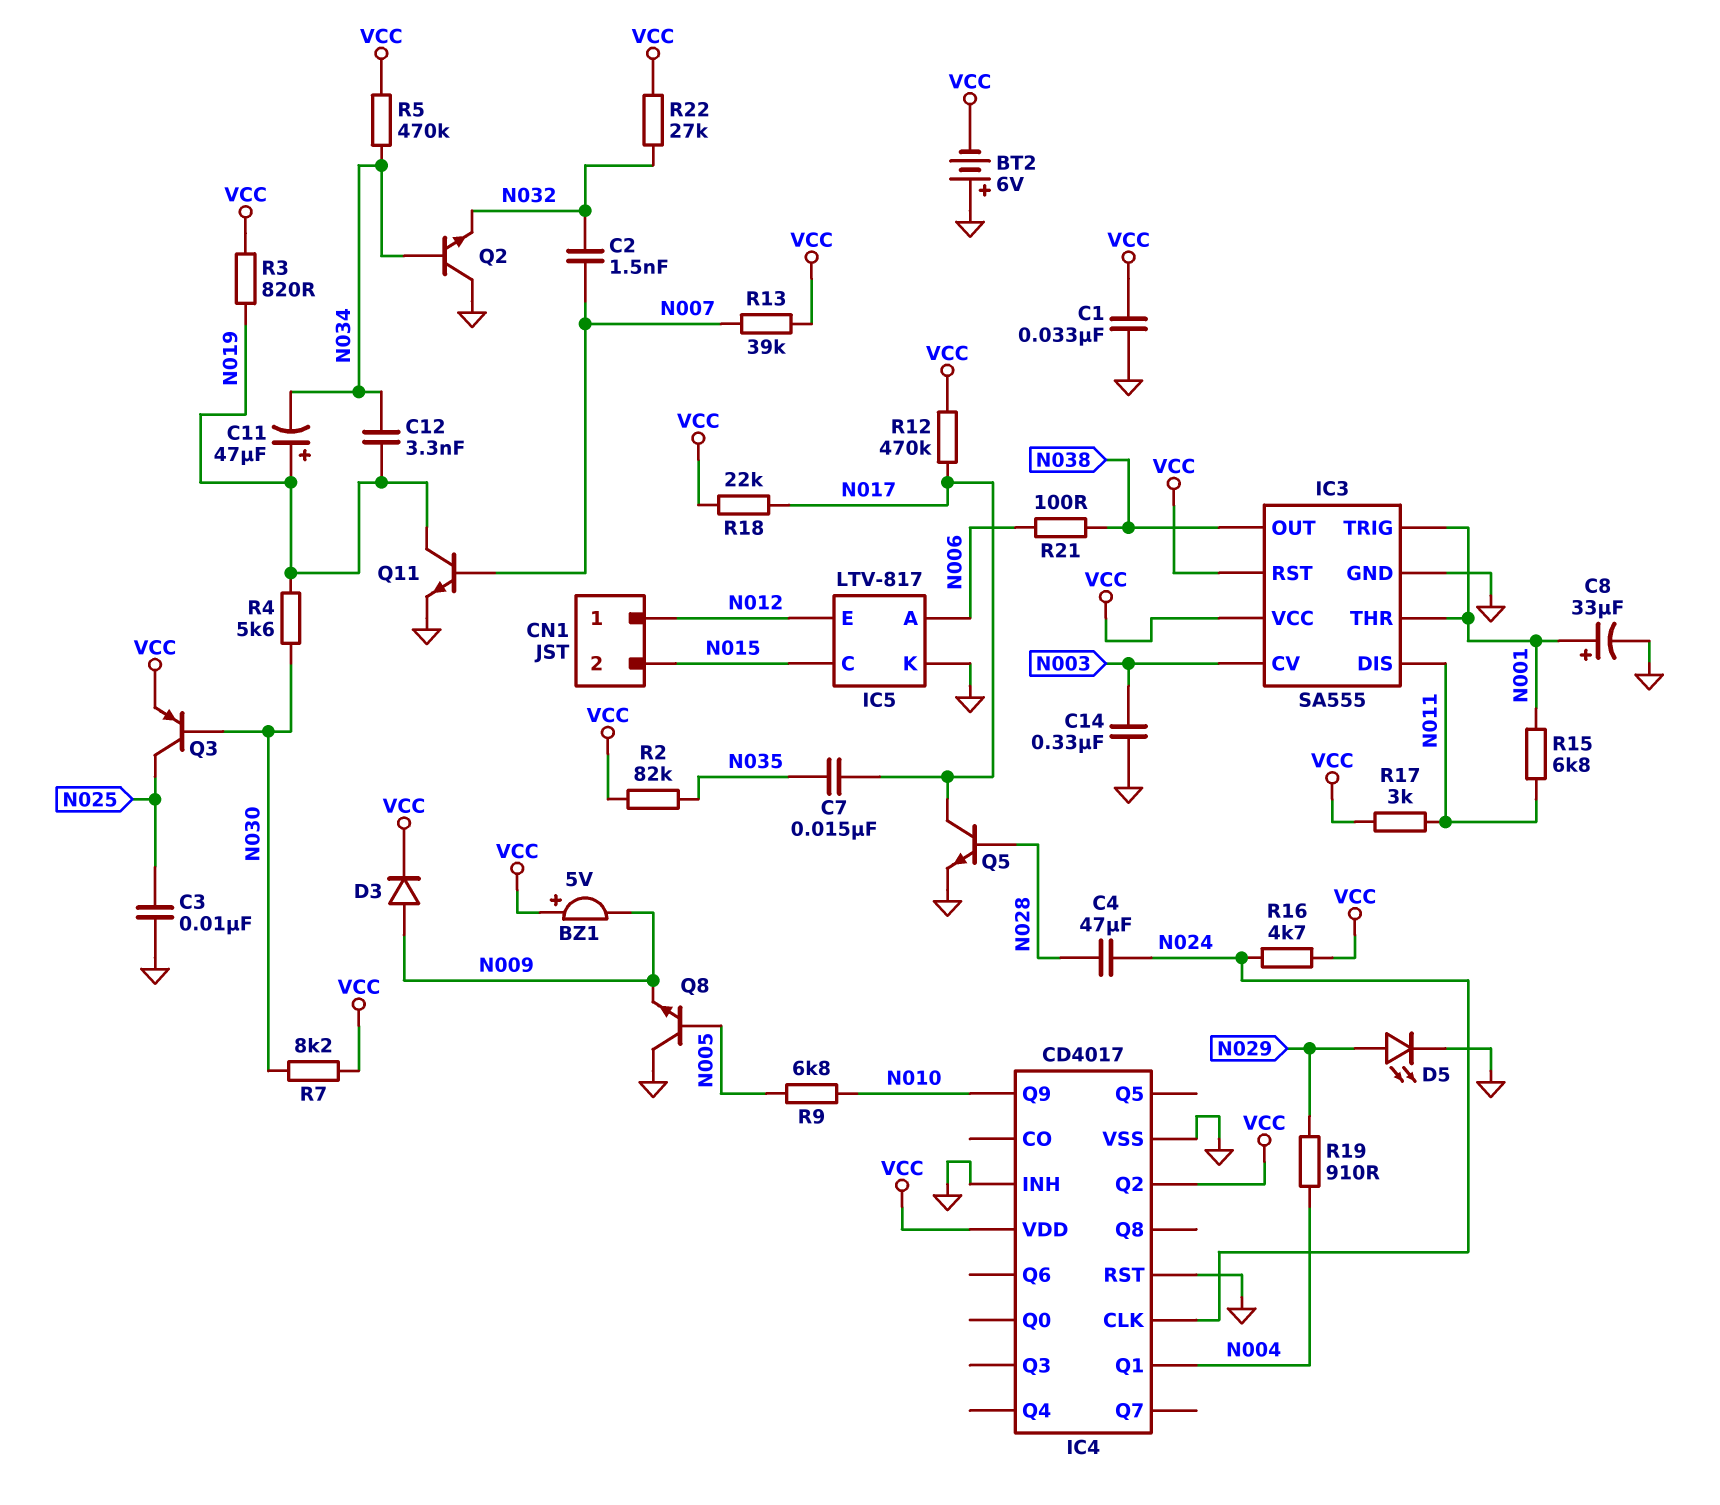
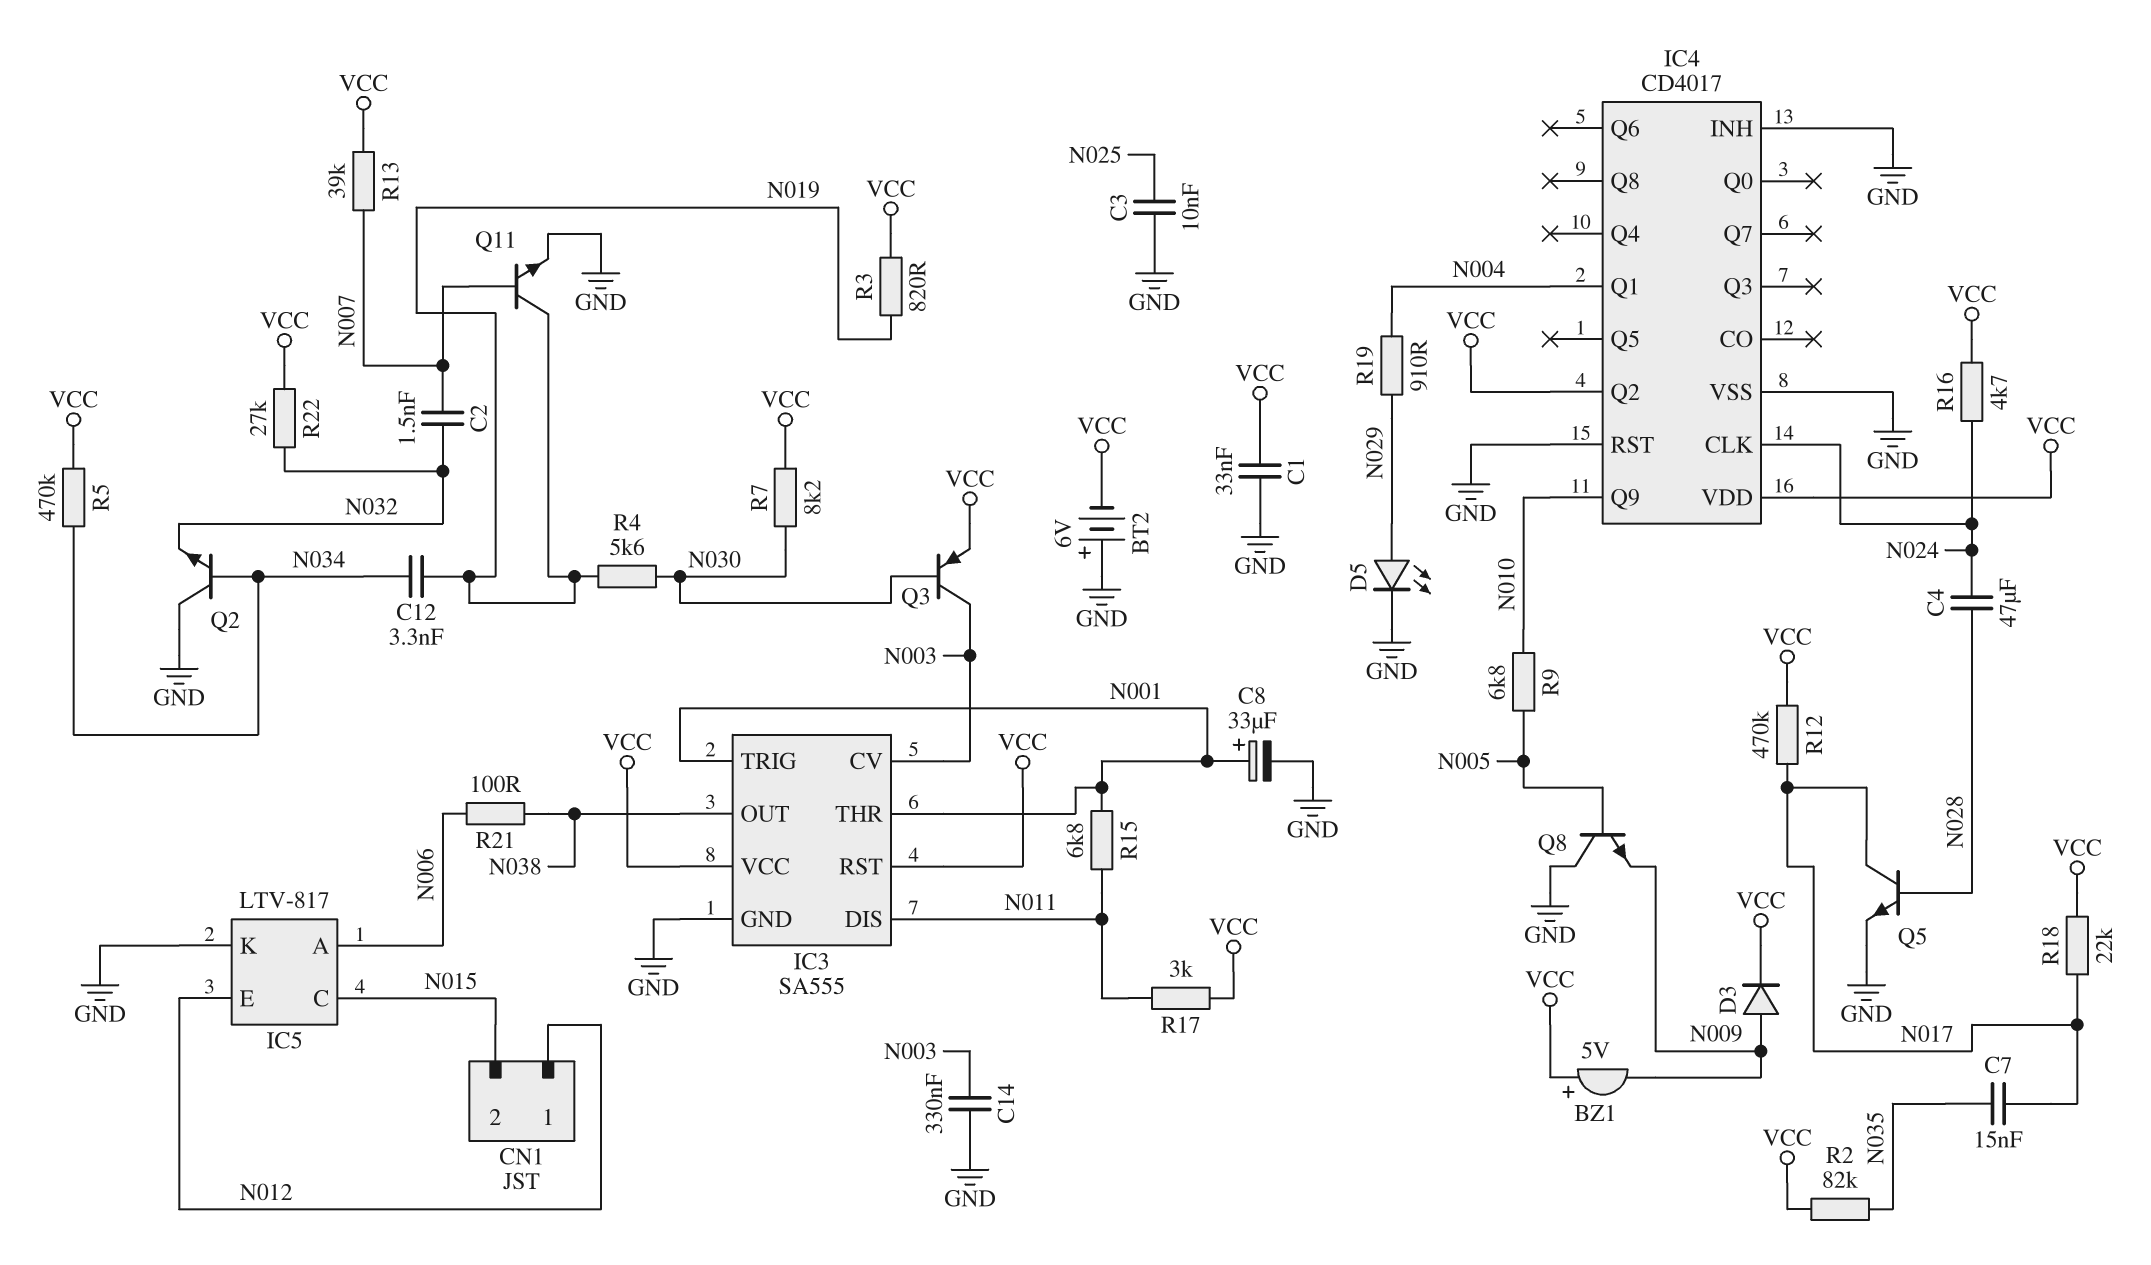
C11: 47uF (plus N019, minus N034) -> none
Q3: PNP (B N030, C N025, E VCC) -> PNP (B N030, C N003, E VCC)

